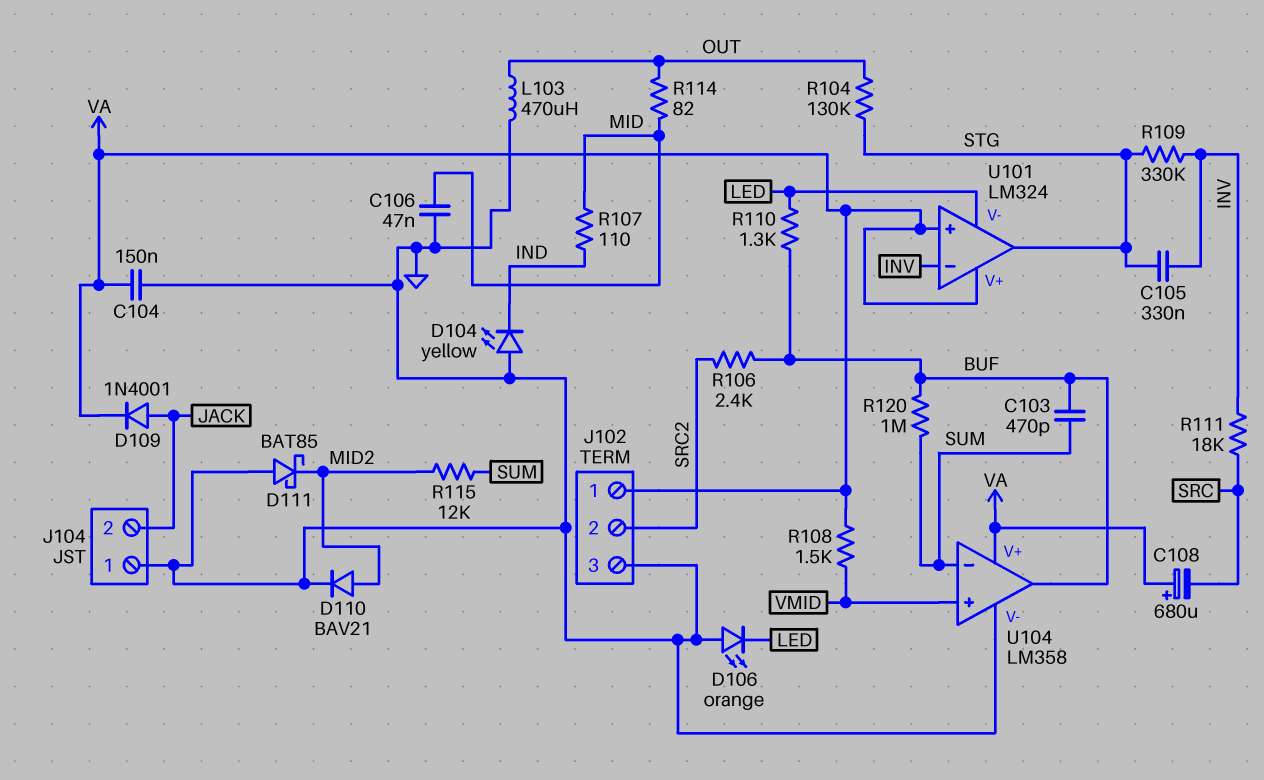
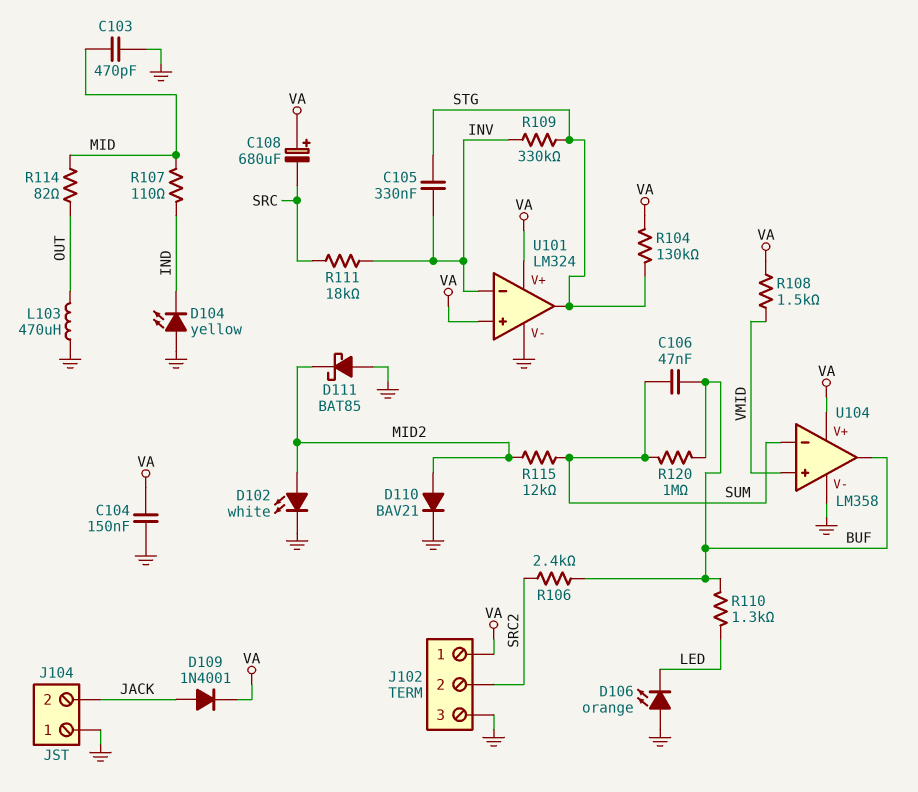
C103: 470pF (BUF, SUM) -> 470pF (GND, MID)
C106: 47nF (GND, MID) -> 47nF (BUF, SUM)
D102: none -> LED white (A MID2, K GND)
R104: 130k (OUT, STG) -> 130k (STG, VA)
U101 pin V-: LED -> GND

